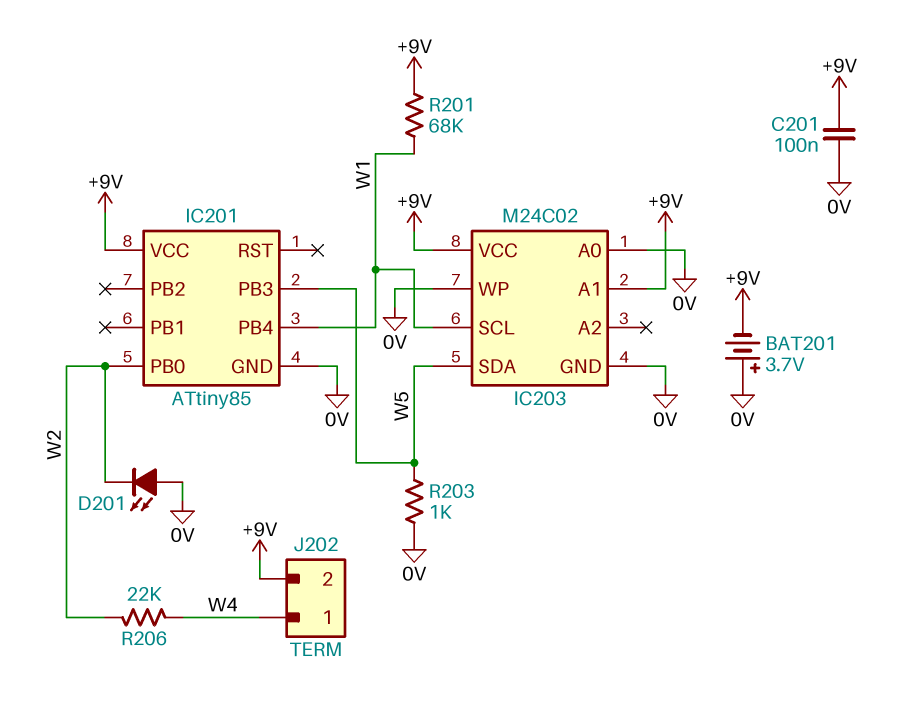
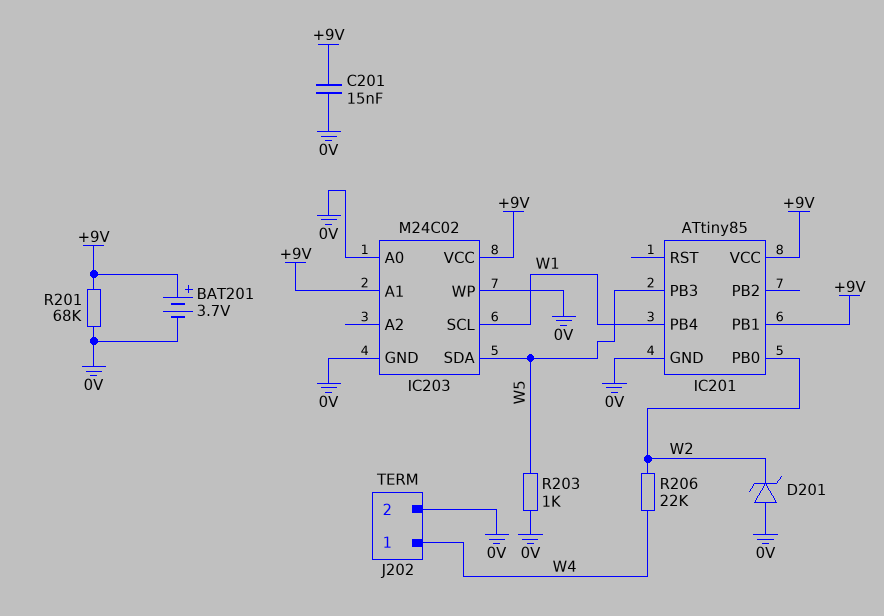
BAT201: 3.7V (plus 0V, minus +9V) -> 3.7V (plus +9V, minus 0V)
C201: 100nF (+9V, 0V) -> 15nF (+9V, 0V)
D201: LED (A 0V, K W2) -> zener (A 0V, K W2)
IC201 pin PB1: none -> +9V
J202 pin 2: +9V -> 0V
R201: 68k (+9V, W1) -> 68k (+9V, 0V)

